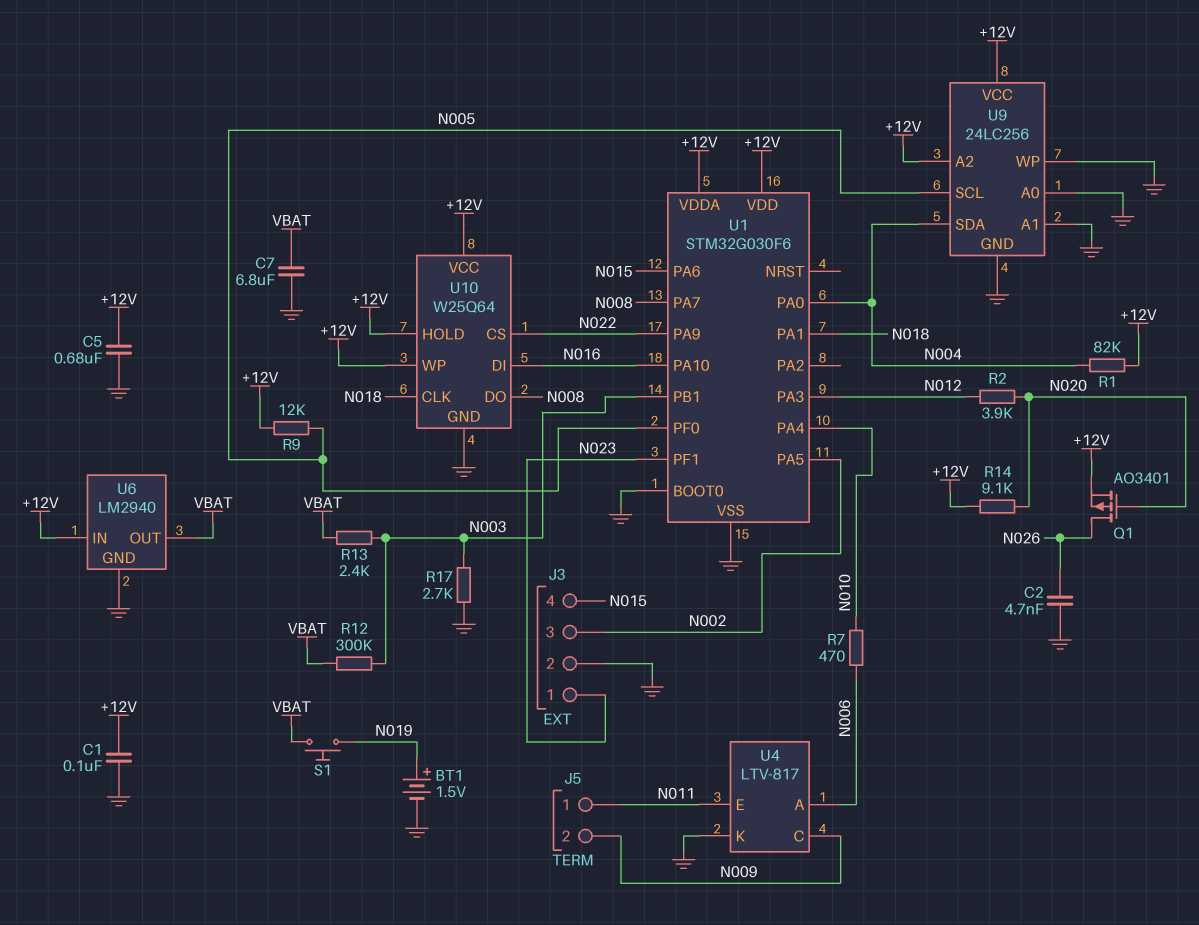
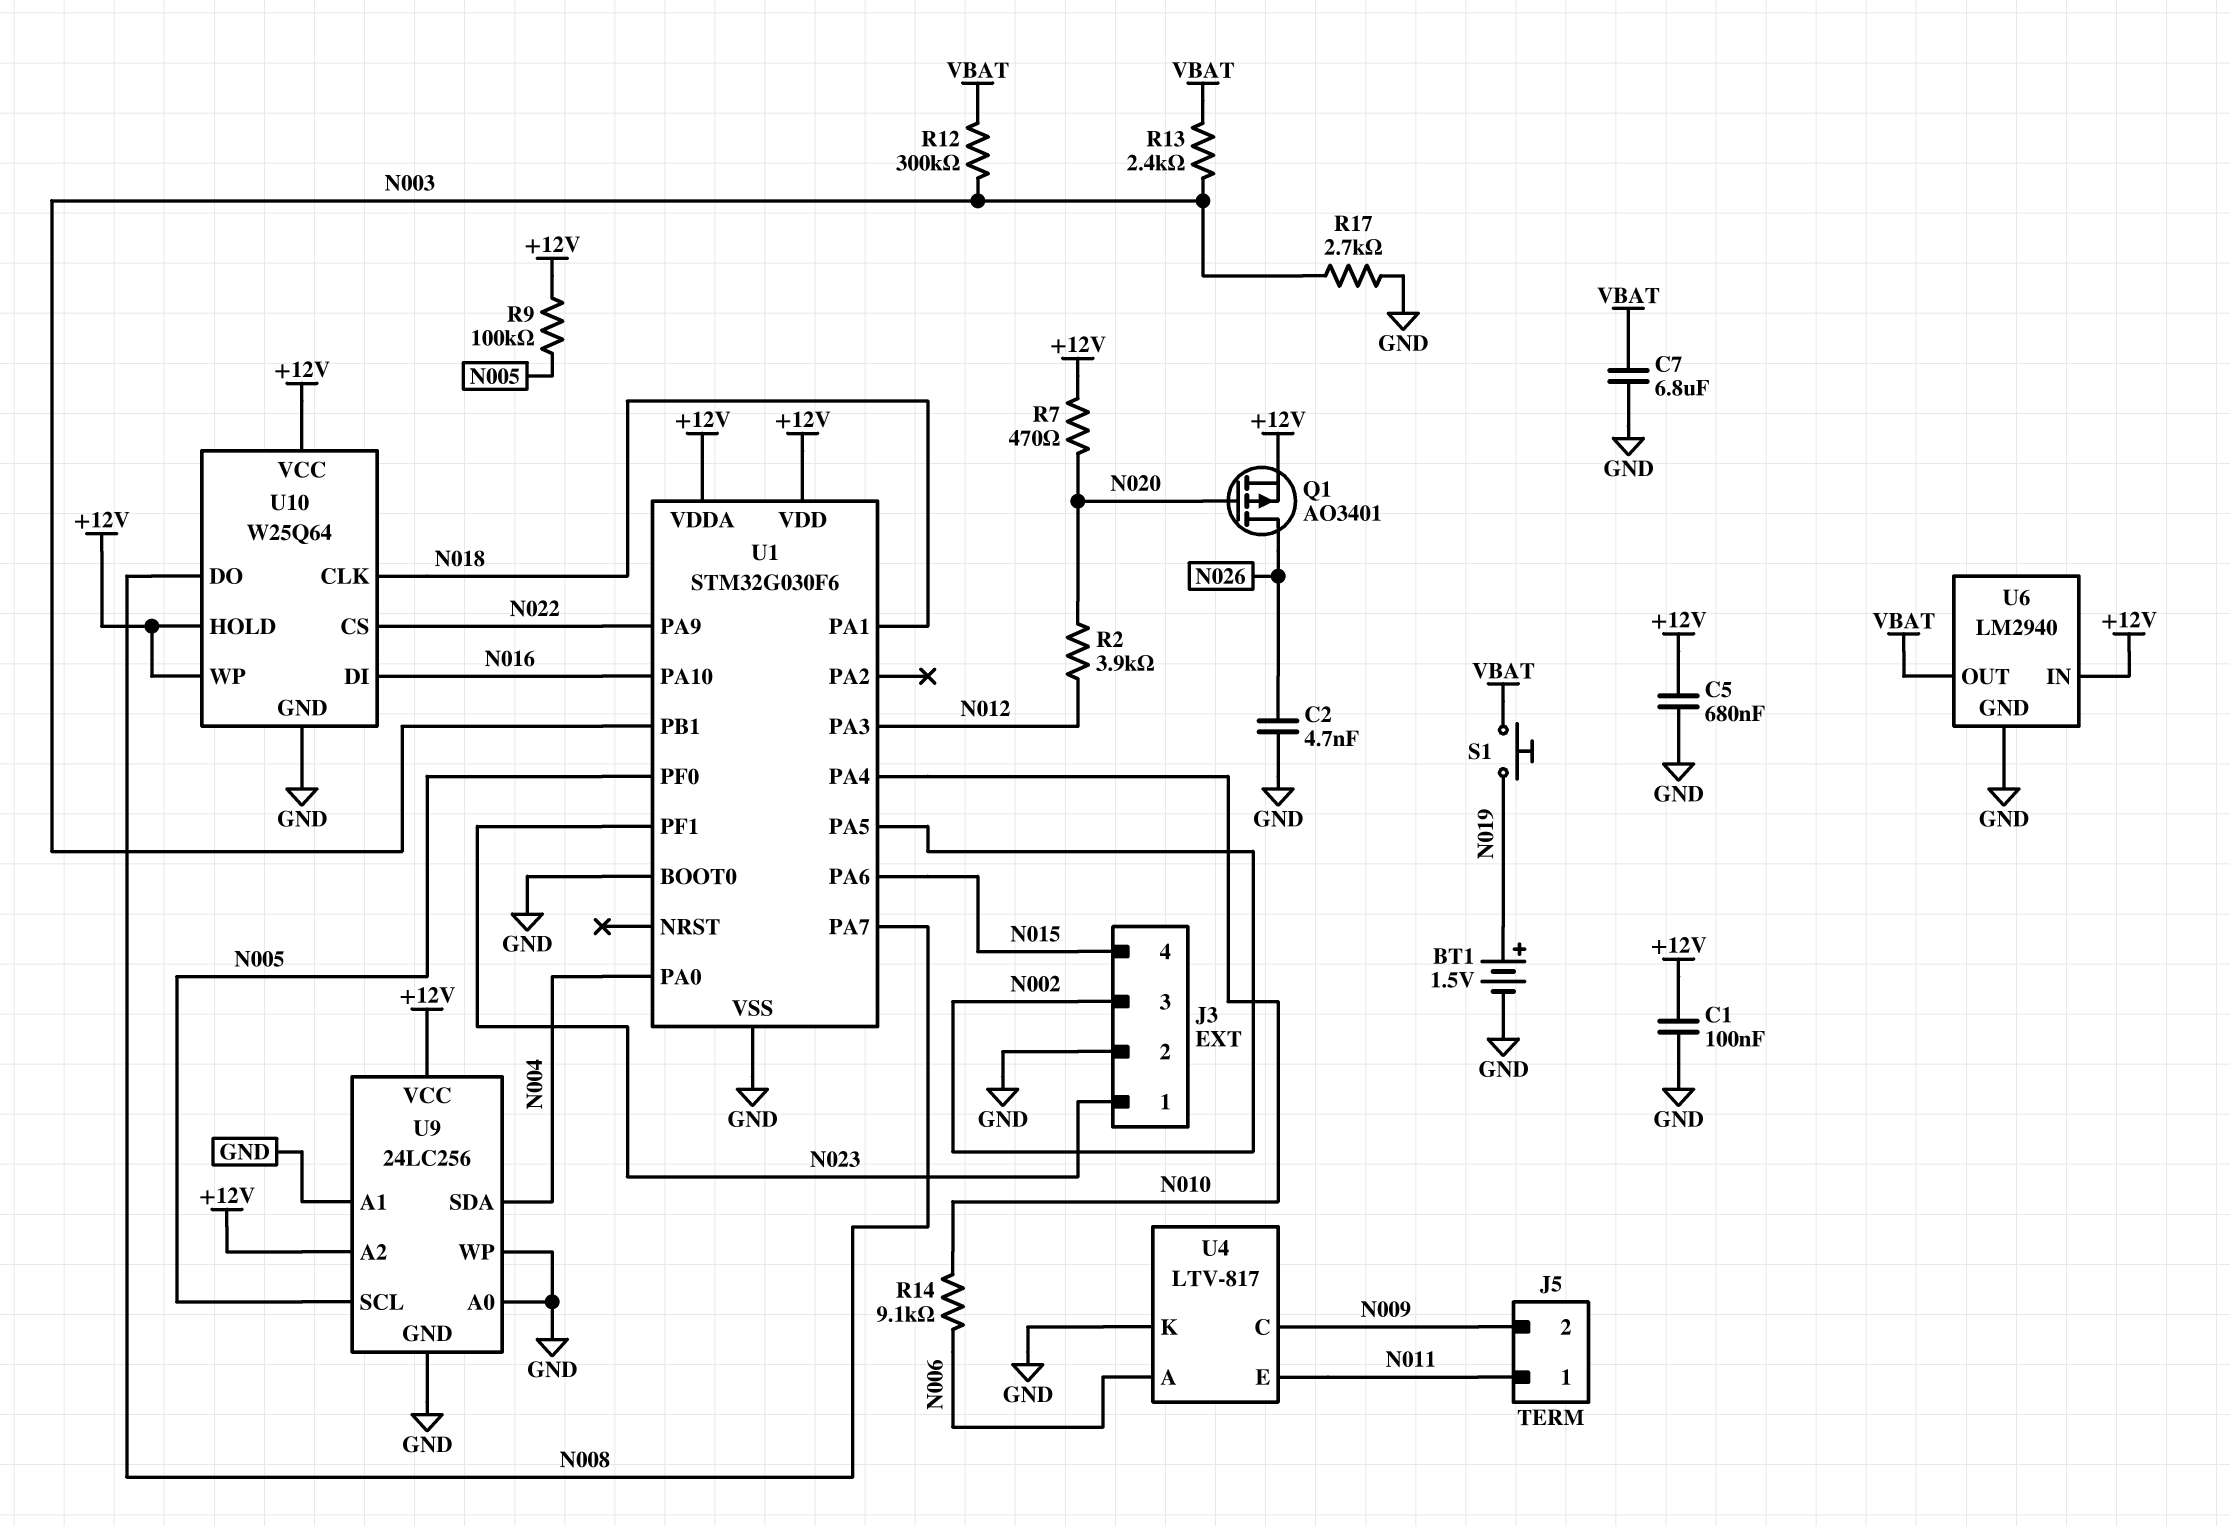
R1: 82k (+12V, N004) -> none
R7: 470 (N006, N010) -> 470 (+12V, N020)
R9: 12k (+12V, N005) -> 100k (+12V, N005)
R14: 9.1k (+12V, N020) -> 9.1k (N006, N010)

